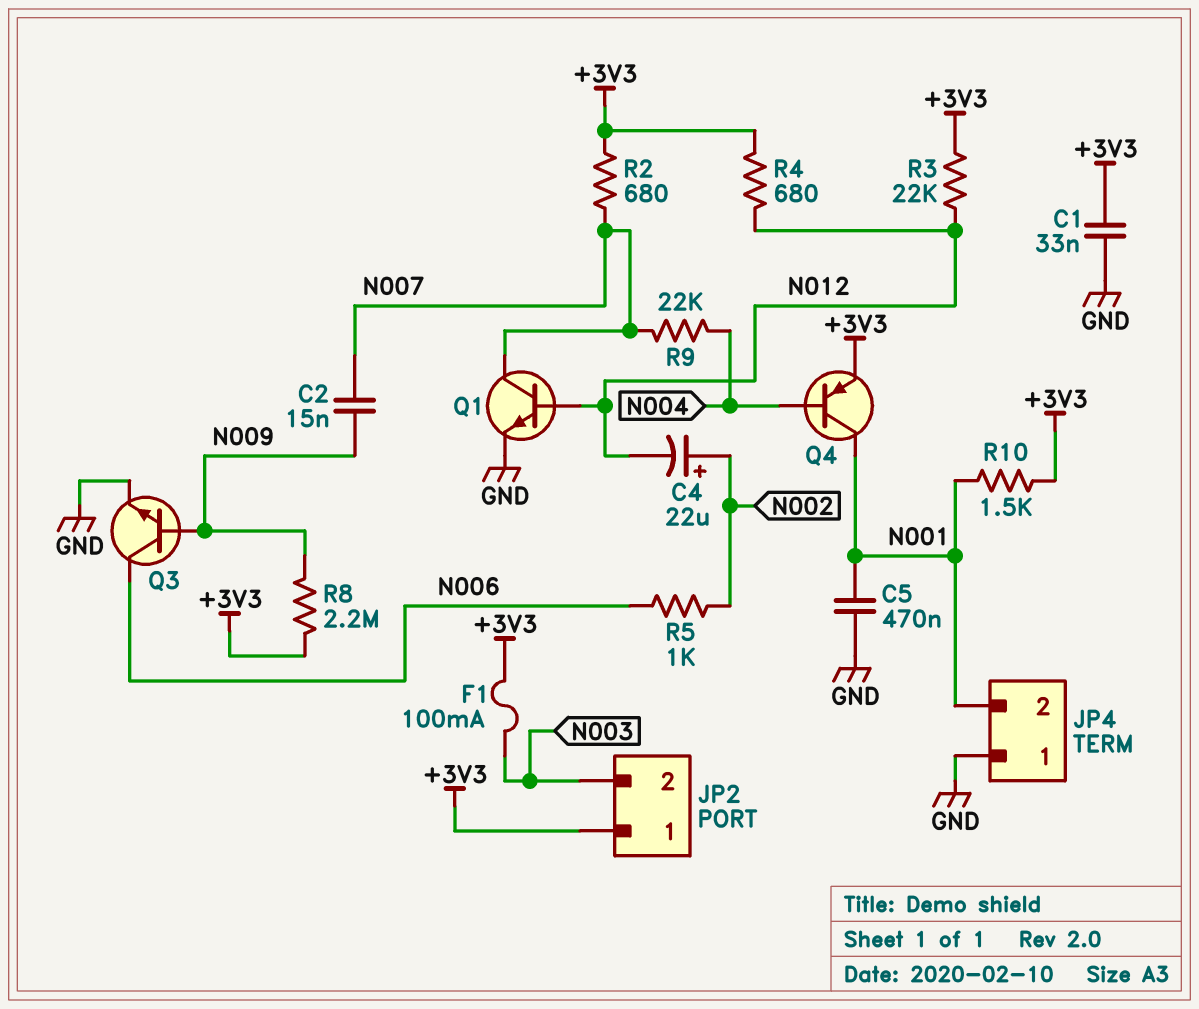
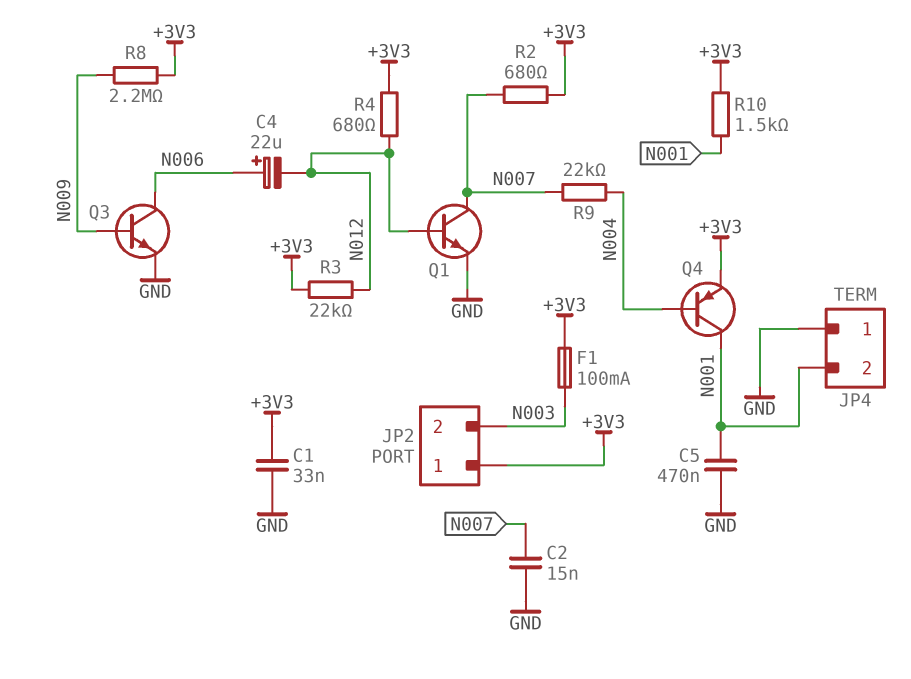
C2: 15nF (N007, N009) -> 15nF (GND, N007)
C4: 22uF (plus N002, minus N012) -> 22uF (plus N006, minus N012)
R5: 1k (N002, N006) -> none

